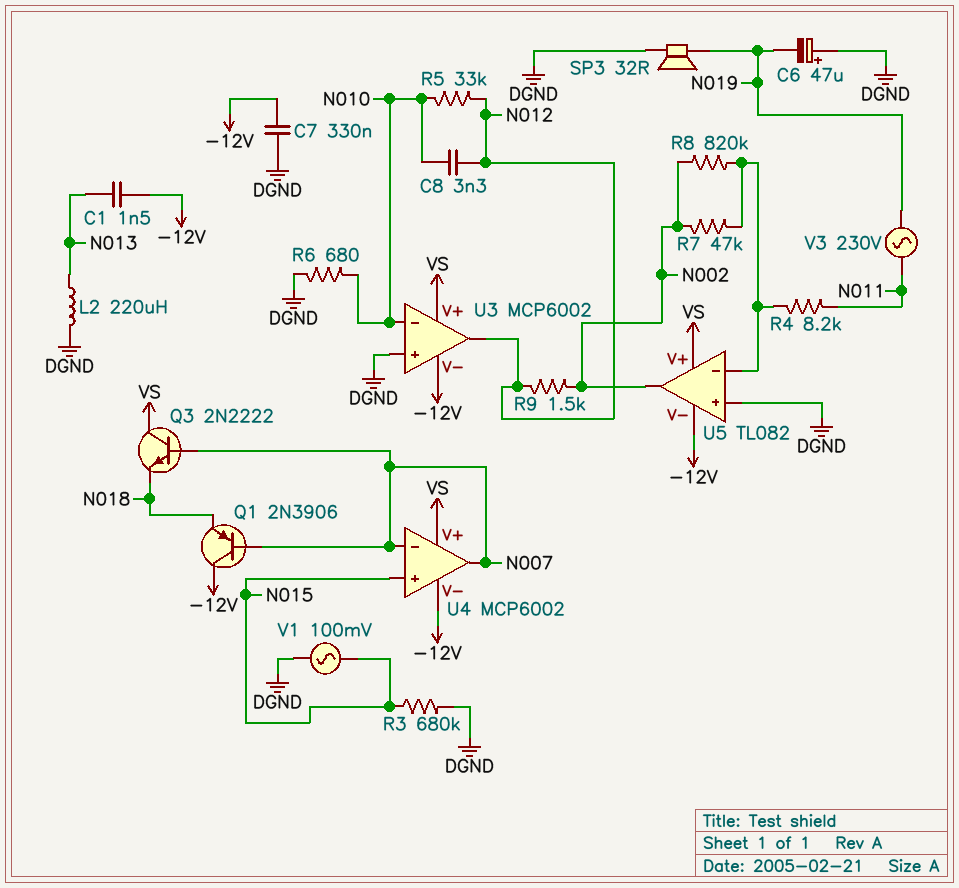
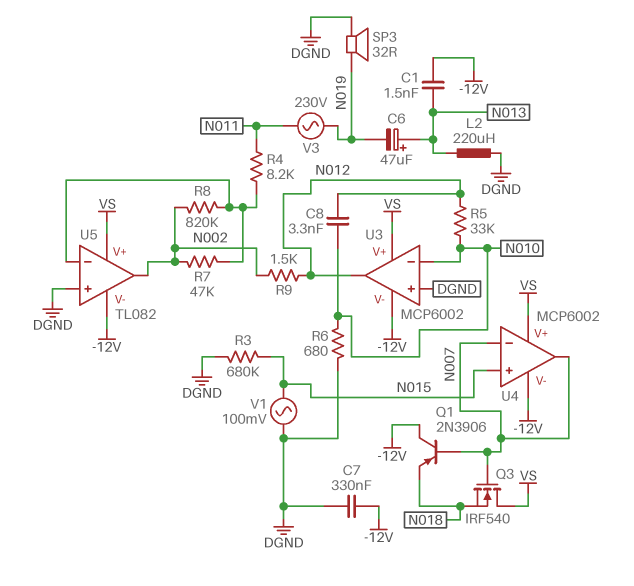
C6: 47uF (plus DGND, minus N019) -> 47uF (plus N013, minus N019)
Q3: NPN 2N2222 (B N007, C VS, E N018) -> NMOS IRF540 (G N007, D VS, S N018)

